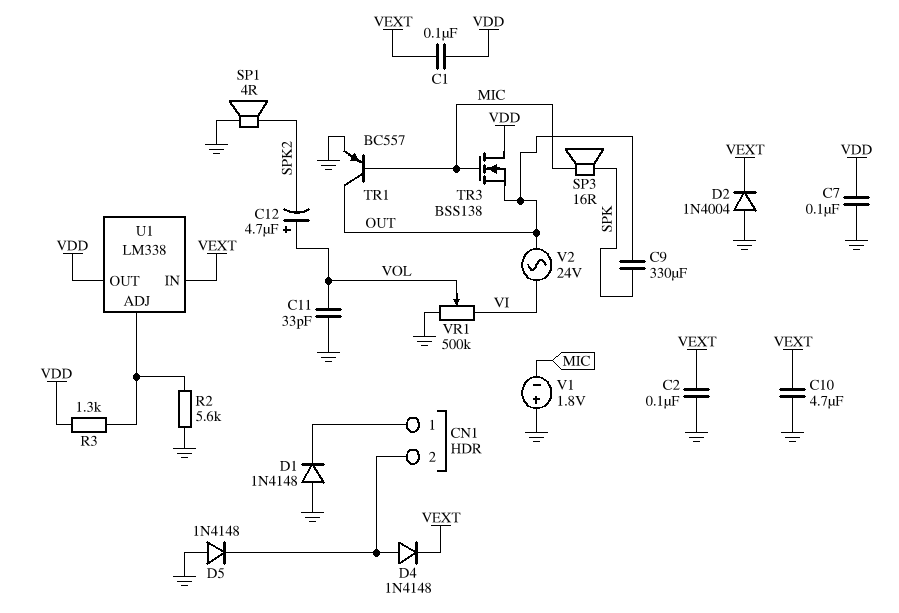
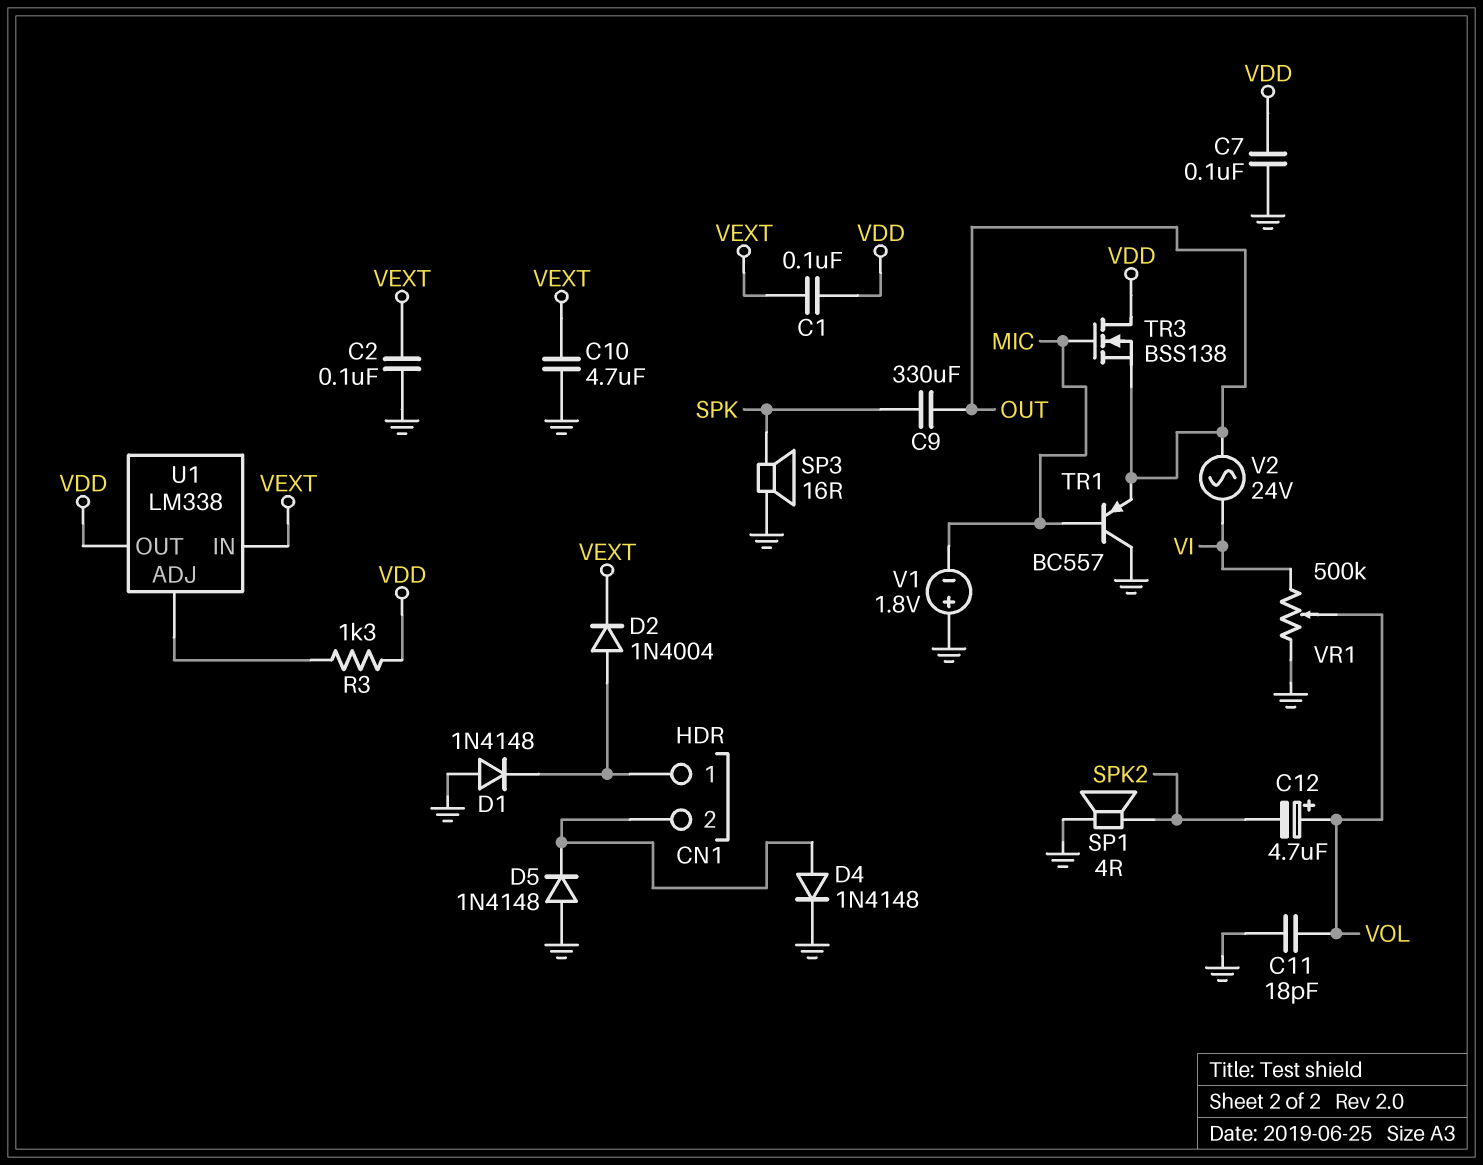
C11: 33pF (GND, VOL) -> 18pF (GND, VOL)
D2: diode 1N4004 (A GND, K VEXT) -> diode 1N4004 (A CN1/1, K VEXT)
D4: diode 1N4148 (A CN1/2, K VEXT) -> diode 1N4148 (A CN1/2, K GND)
R2: 5.6k (GND, U1/ADJ) -> none
SP3: speaker 16R (MIC, SPK) -> speaker 16R (GND, SPK)
TR1: PNP BC557 (B MIC, C OUT, E GND) -> PNP BC557 (B MIC, C GND, E OUT)

